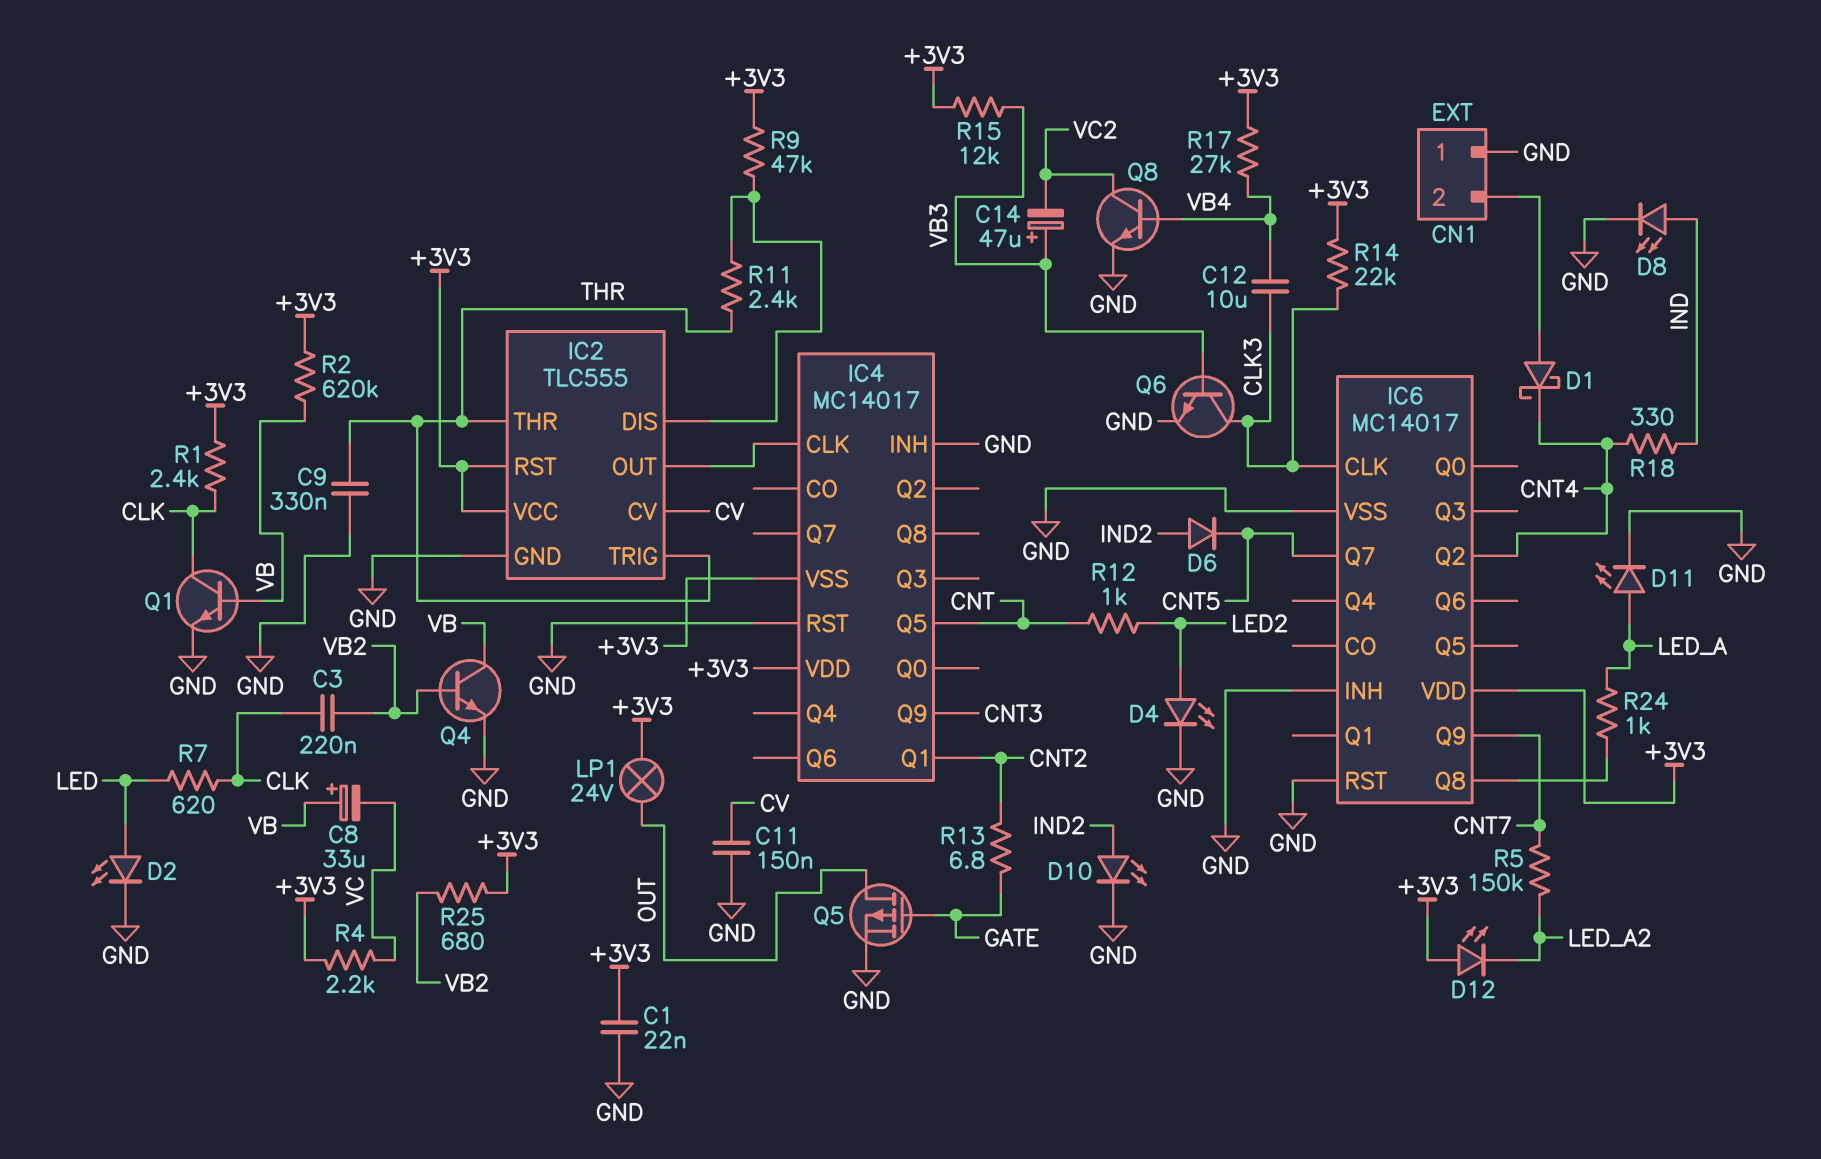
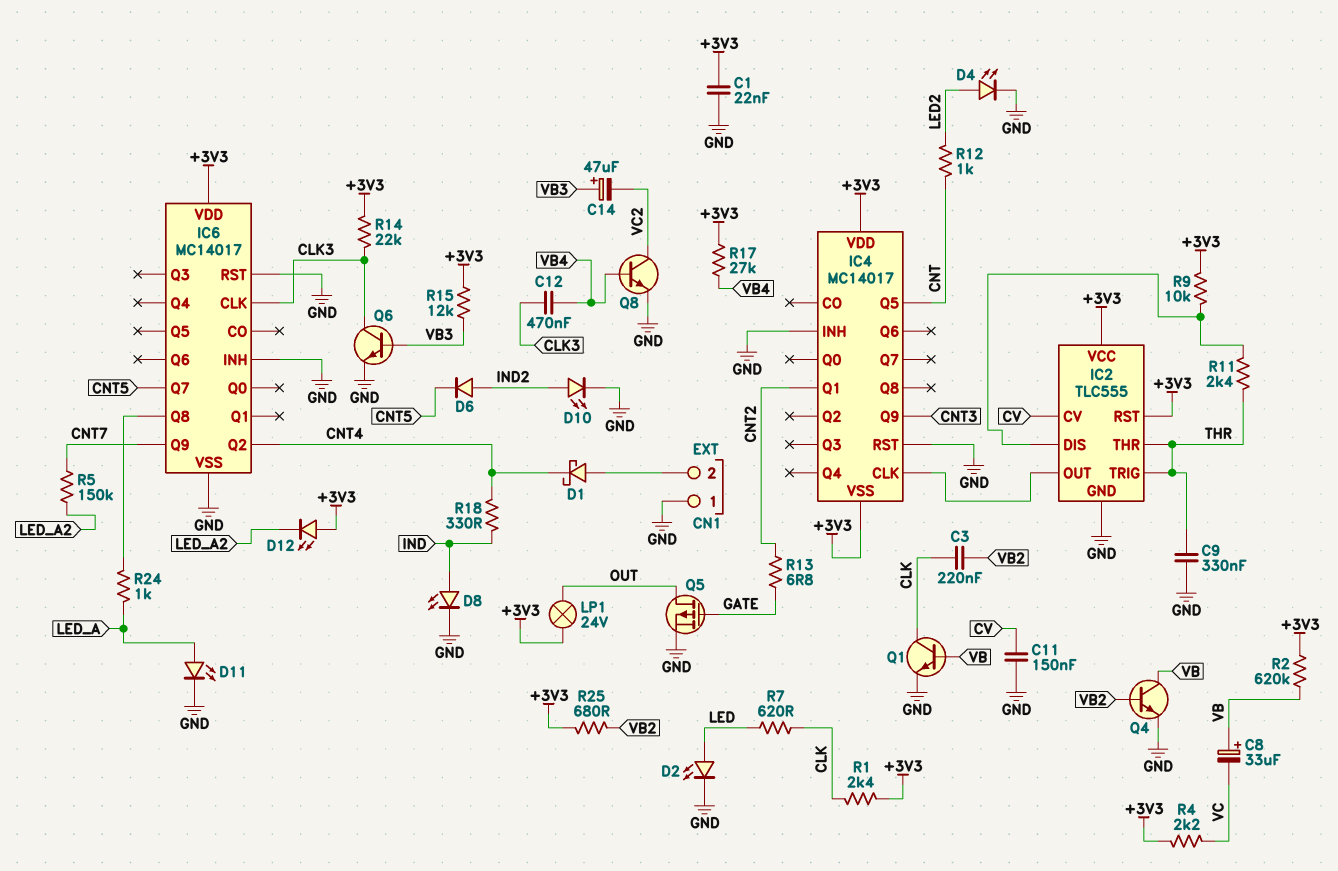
C12: 10uF (CLK3, VB4) -> 470nF (CLK3, VB4)
R9: 47k (+3V3, IC2/DIS) -> 10k (+3V3, IC2/DIS)

